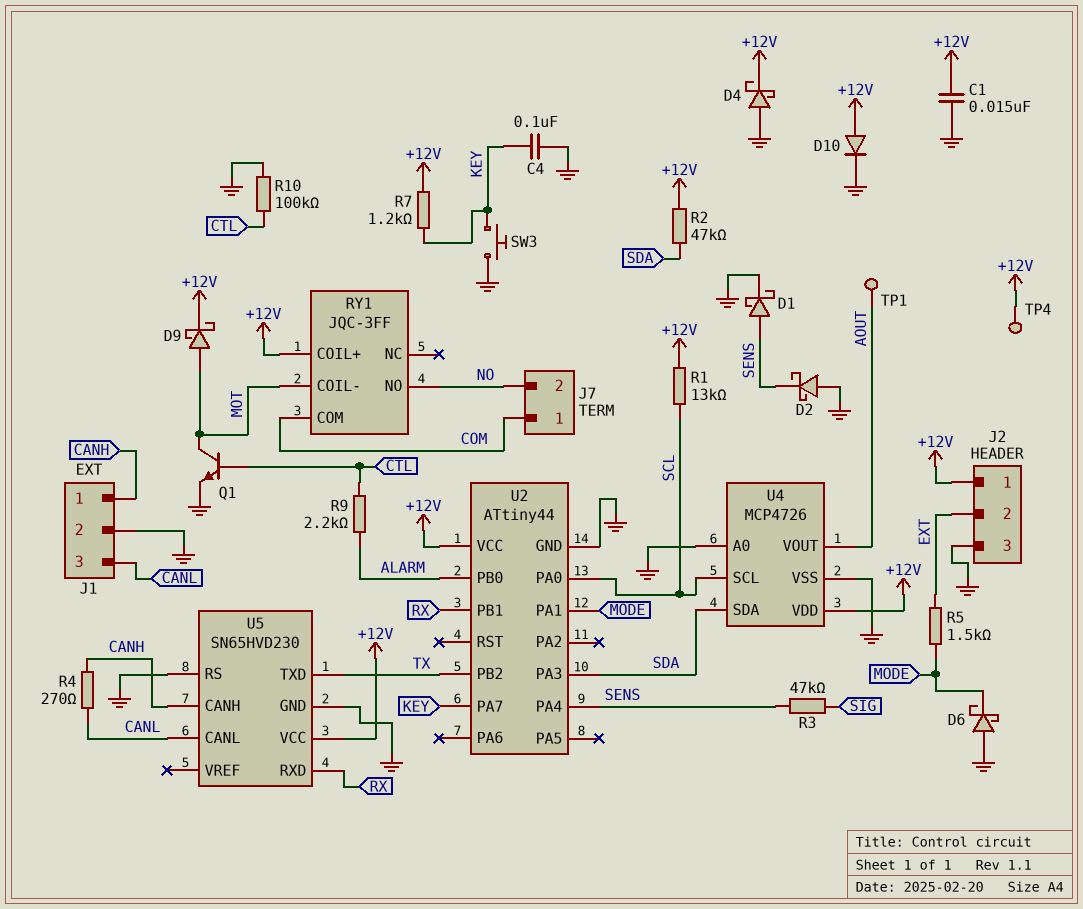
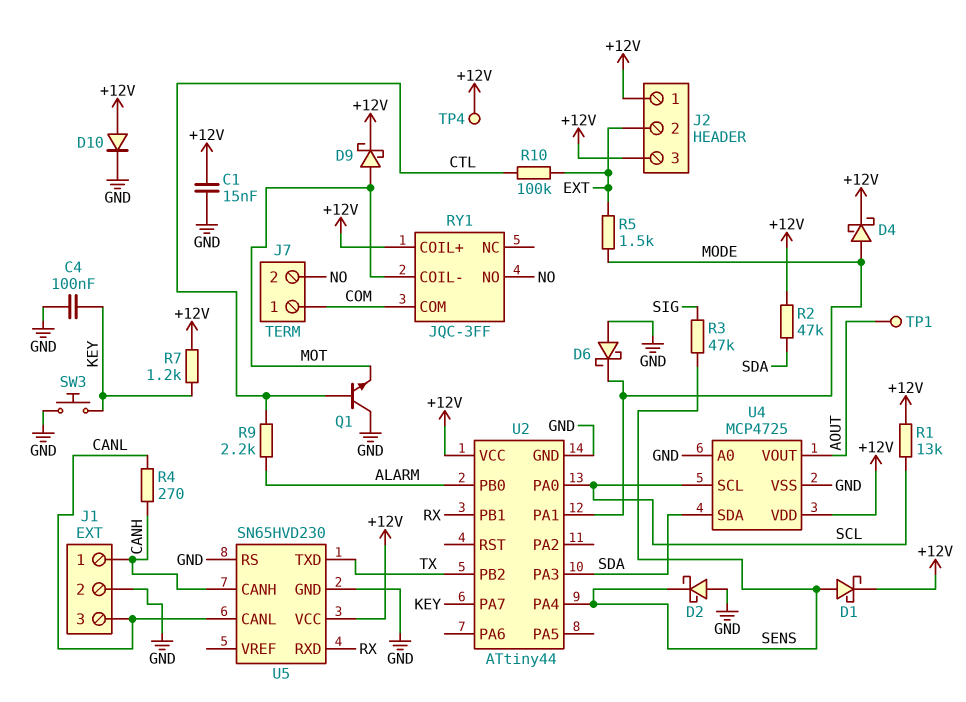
D1: schottky (A SENS, K GND) -> schottky (A SENS, K +12V)
D4: schottky (A GND, K +12V) -> schottky (A MODE, K +12V)
J2 pin 3: GND -> +12V
Q1: NPN (B CTL, C MOT, E GND) -> NPN (B CTL, C GND, E MOT)
R10: 100k (CTL, GND) -> 100k (CTL, EXT)
U4: MCP4726 -> MCP4725

